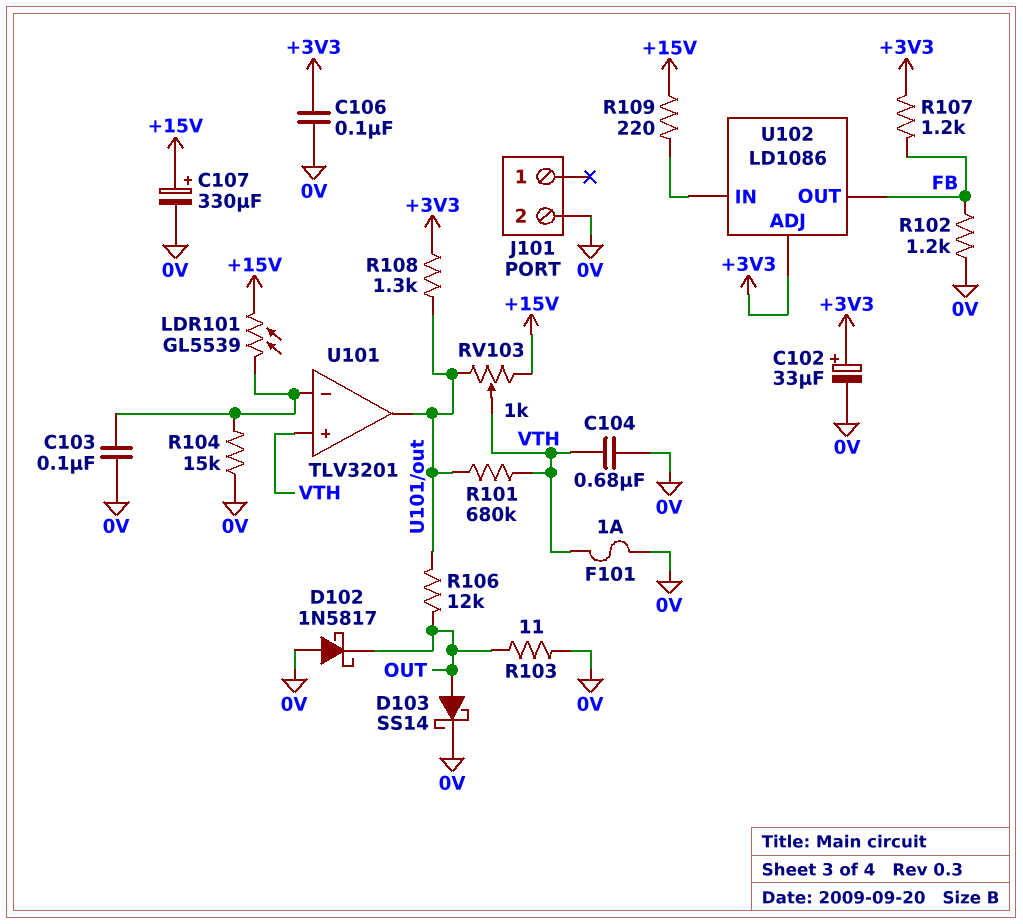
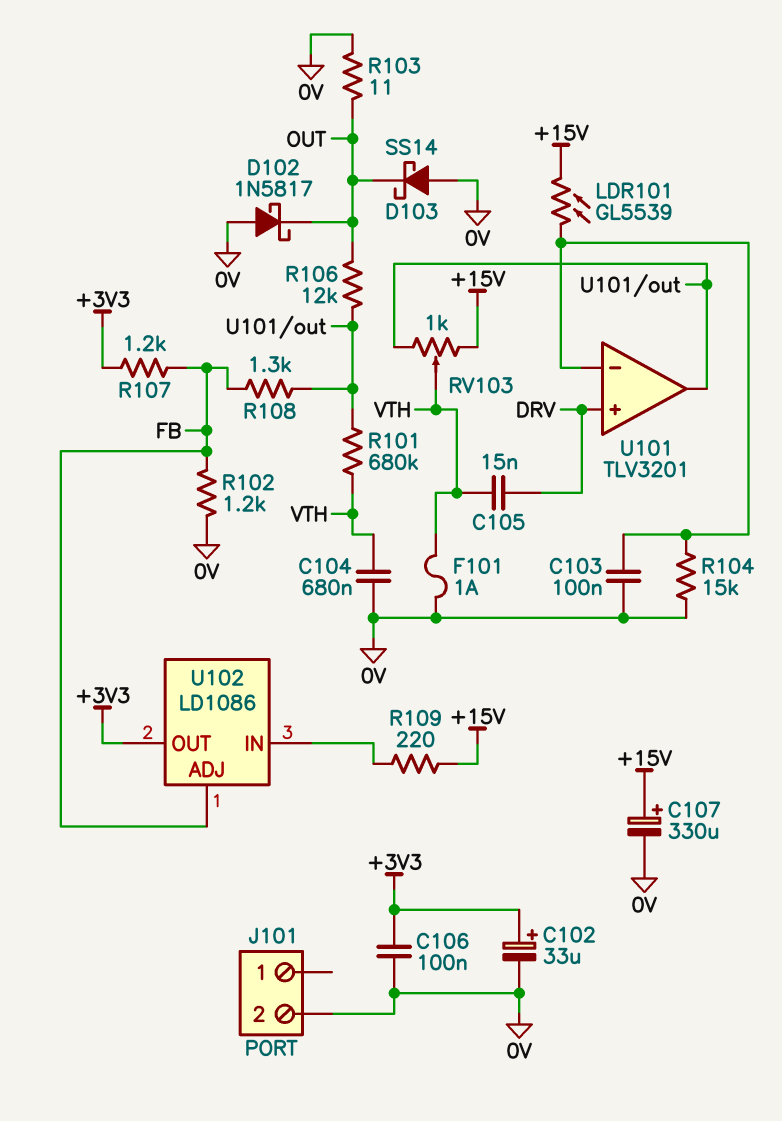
C105: none -> 15nF (DRV, VTH)
D103: schottky SS14 (A OUT, K 0V) -> schottky SS14 (A 0V, K OUT)
R108: 1.3k (+3V3, U101/out) -> 1.3k (FB, U101/out)
U101 pin in+: VTH -> DRV
U102 pin ADJ: +3V3 -> FB
U102 pin OUT: FB -> +3V3

